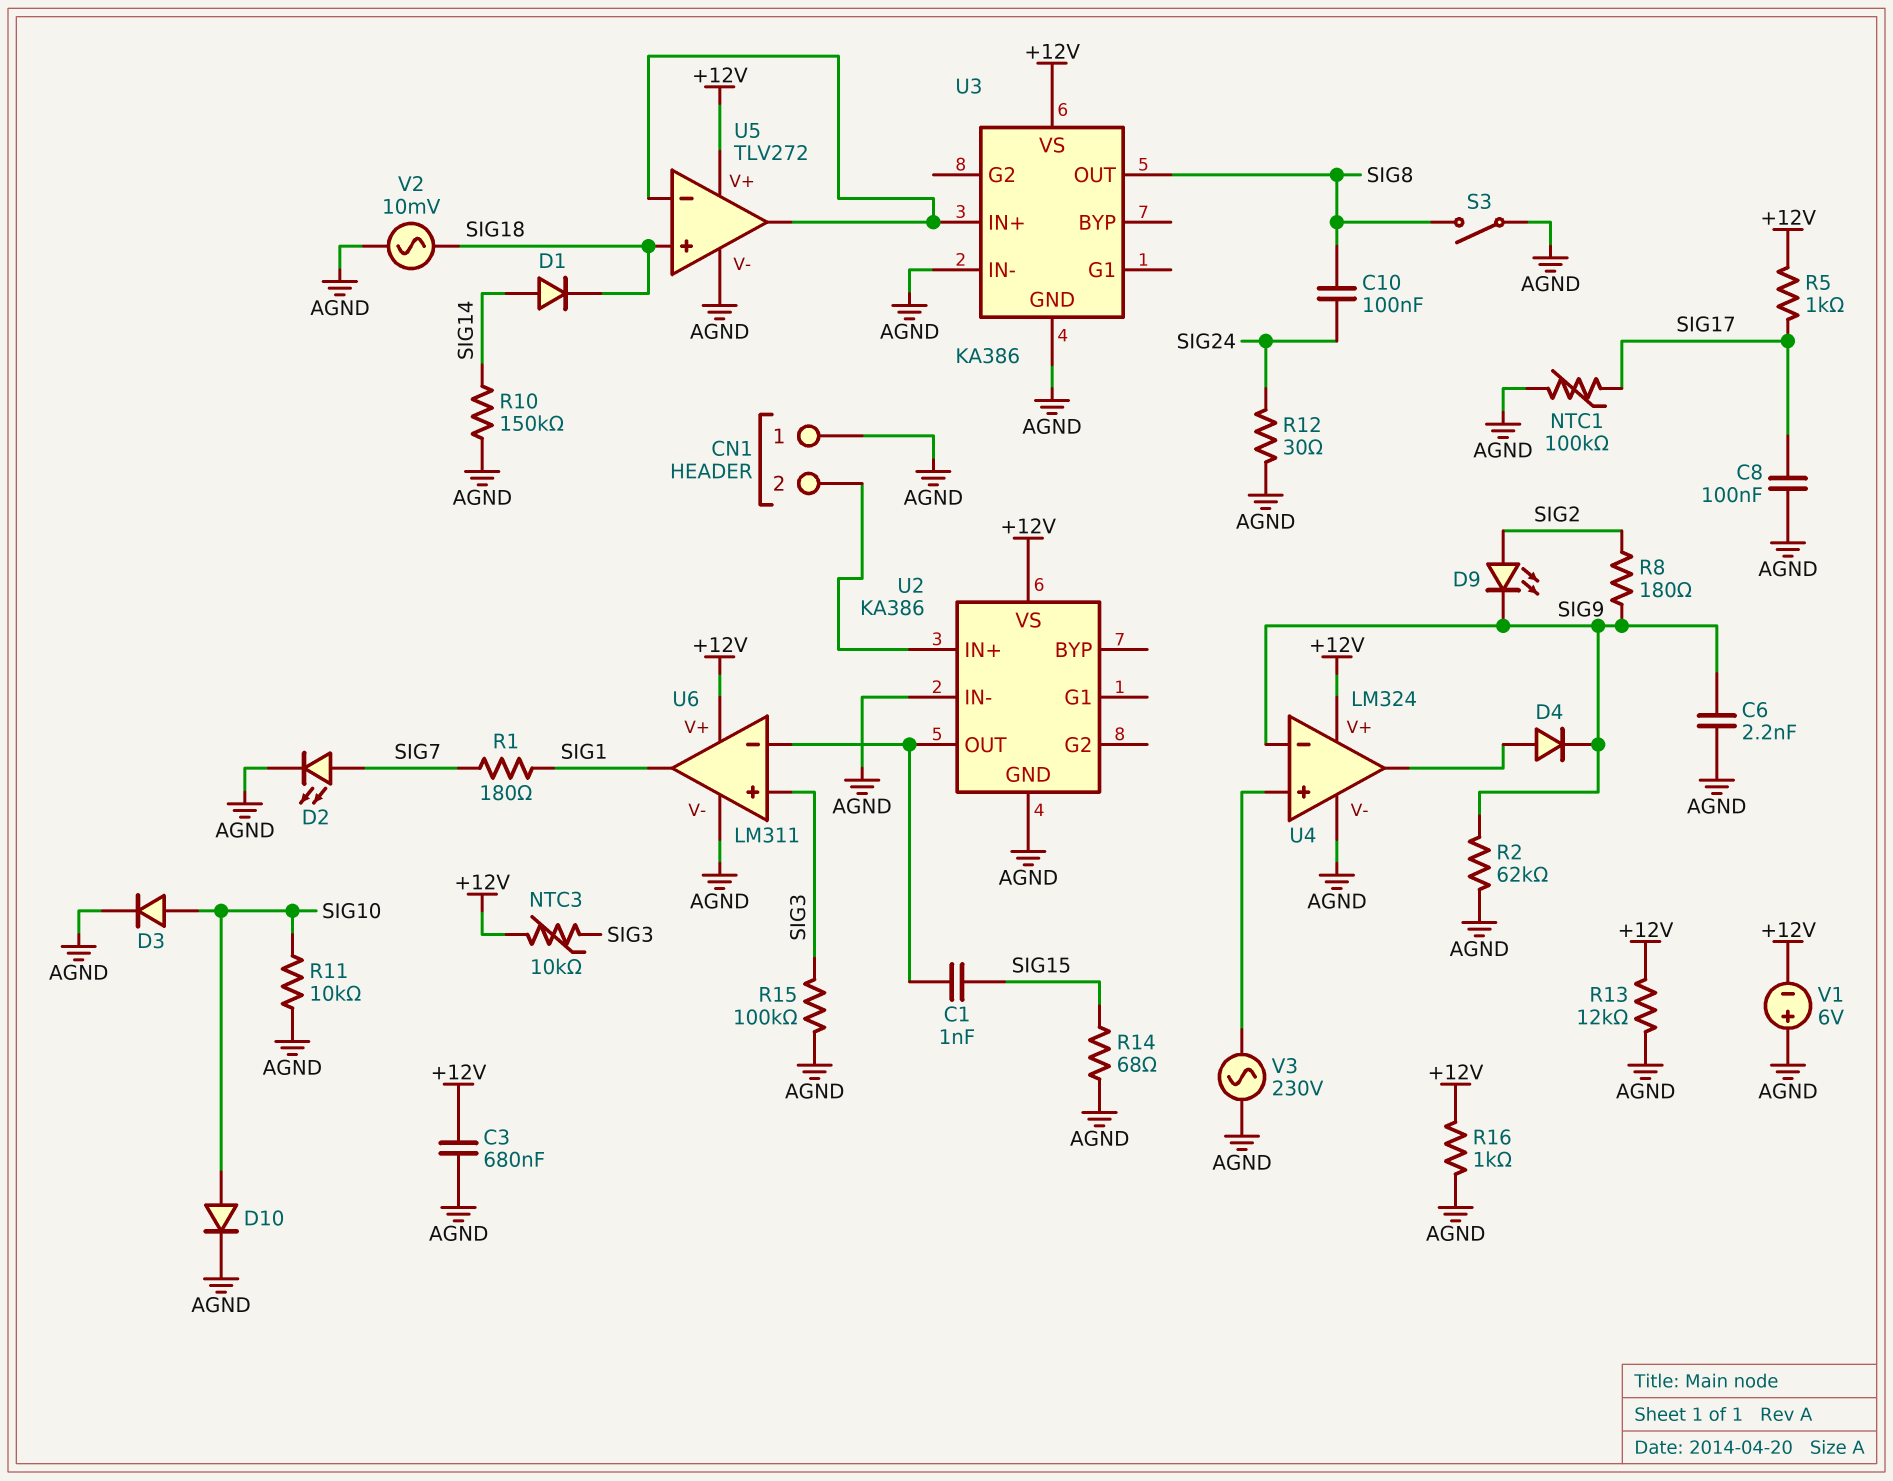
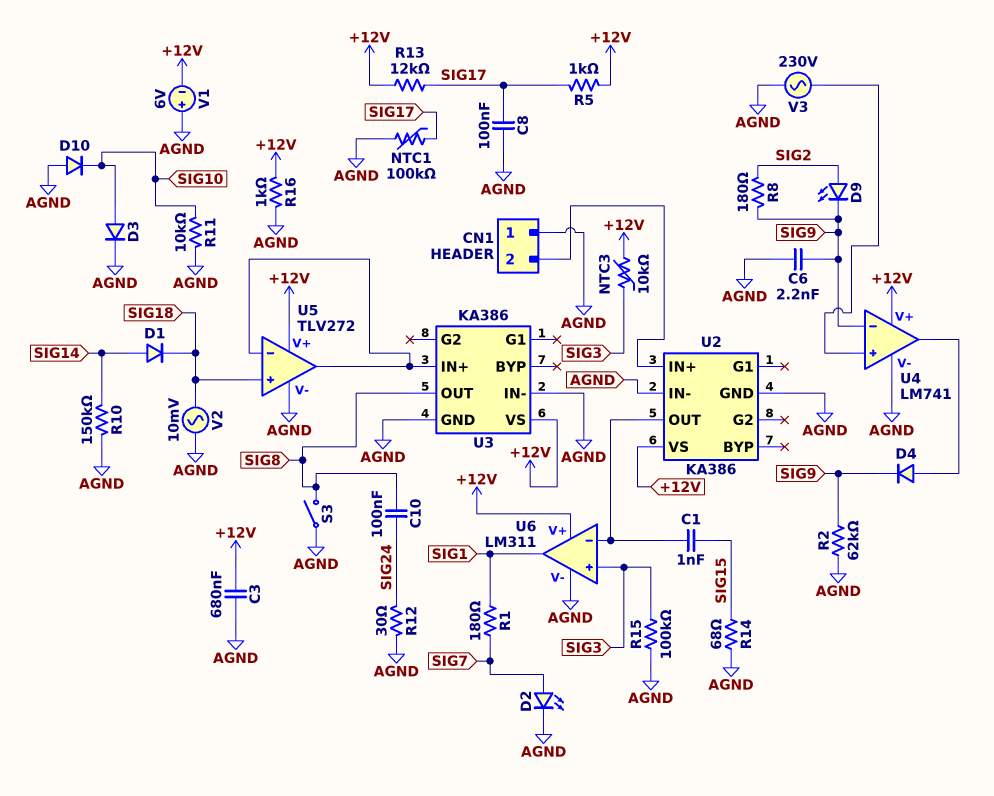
D10: diode (A SIG10, K AGND) -> diode (A AGND, K SIG10)
R13: 12k (+12V, AGND) -> 12k (+12V, SIG17)
U4: LM324 -> LM741

